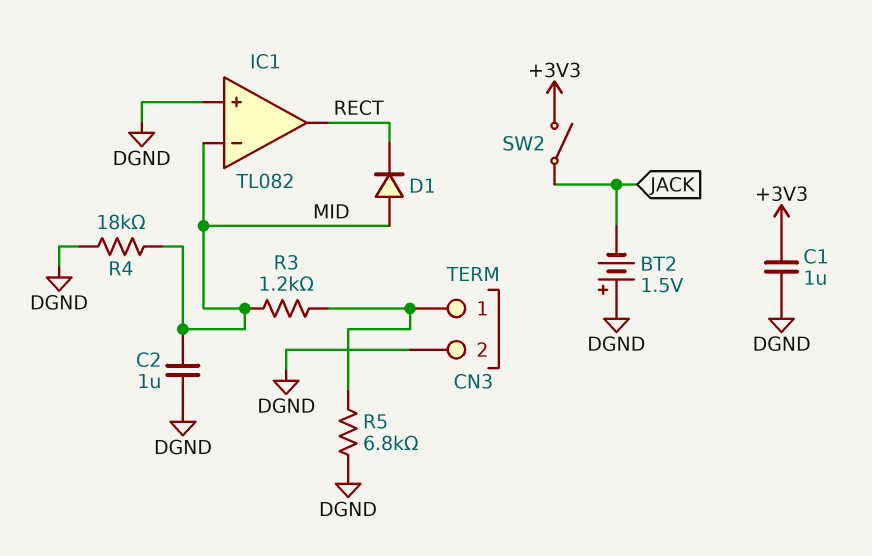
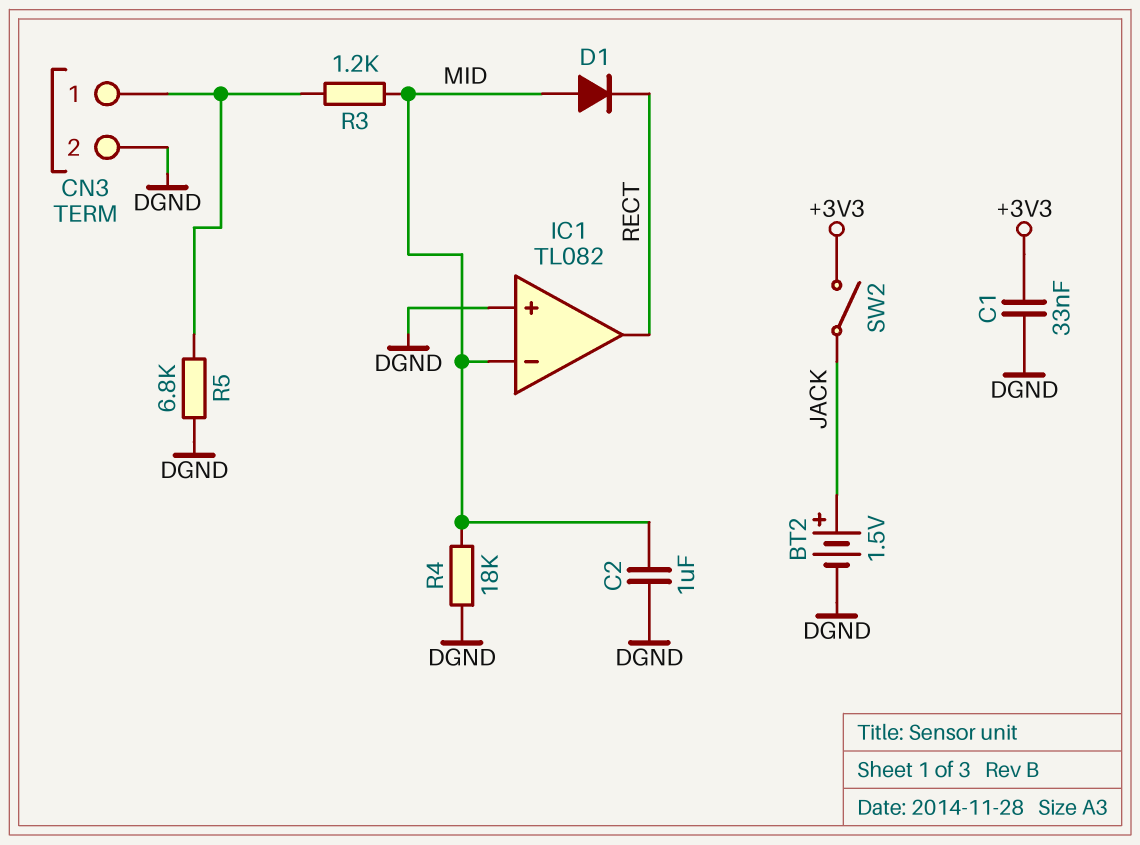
BT2: 1.5V (plus DGND, minus JACK) -> 1.5V (plus JACK, minus DGND)
C1: 1uF (+3V3, DGND) -> 33nF (+3V3, DGND)

